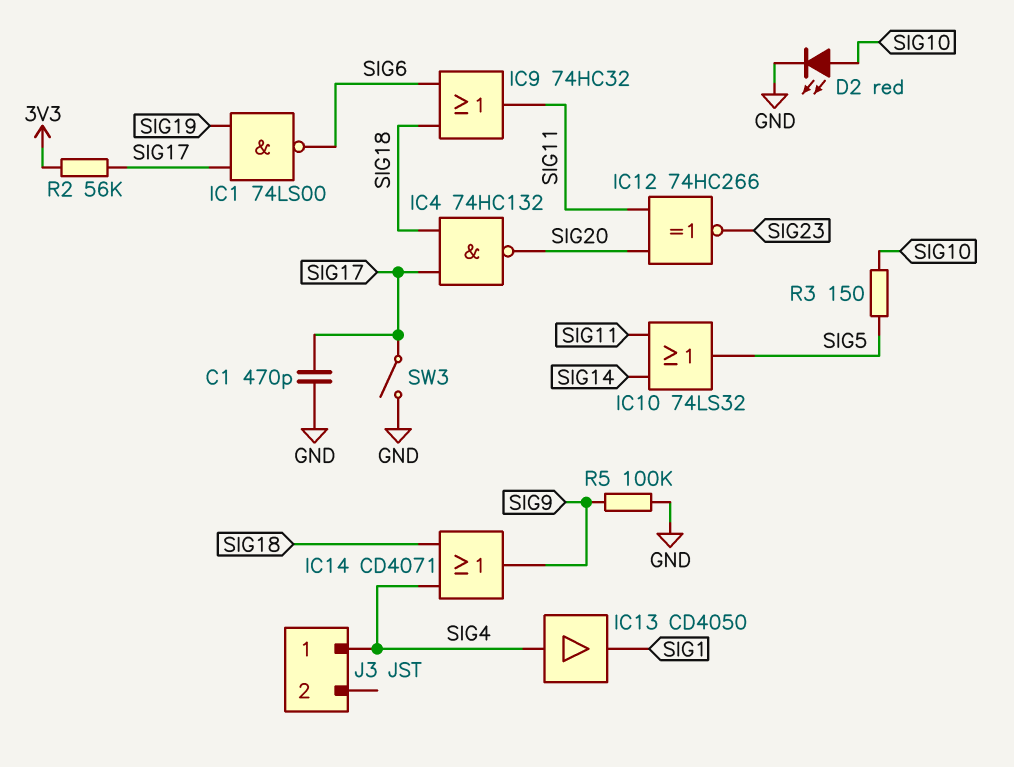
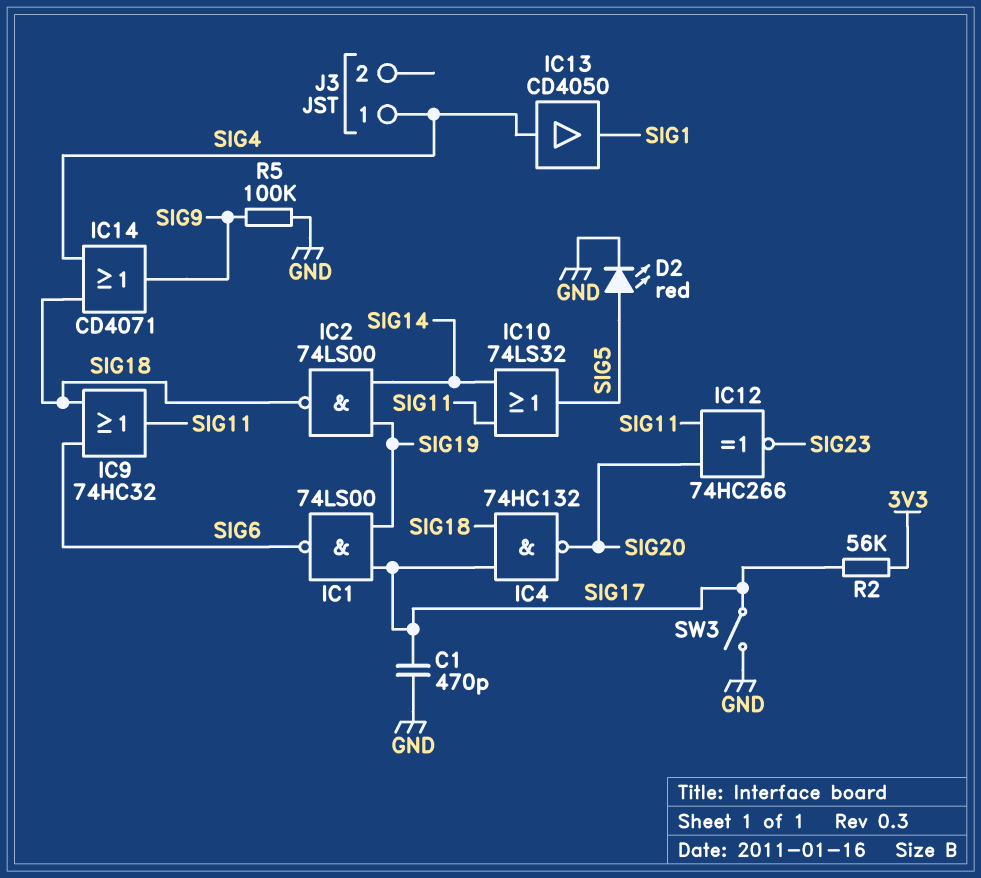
D2: LED red (A SIG10, K GND) -> LED red (A SIG5, K GND)
IC2: none -> NAND 74LS00 (in SIG14, in SIG19, out SIG18)
R3: 150 (SIG5, SIG10) -> none

